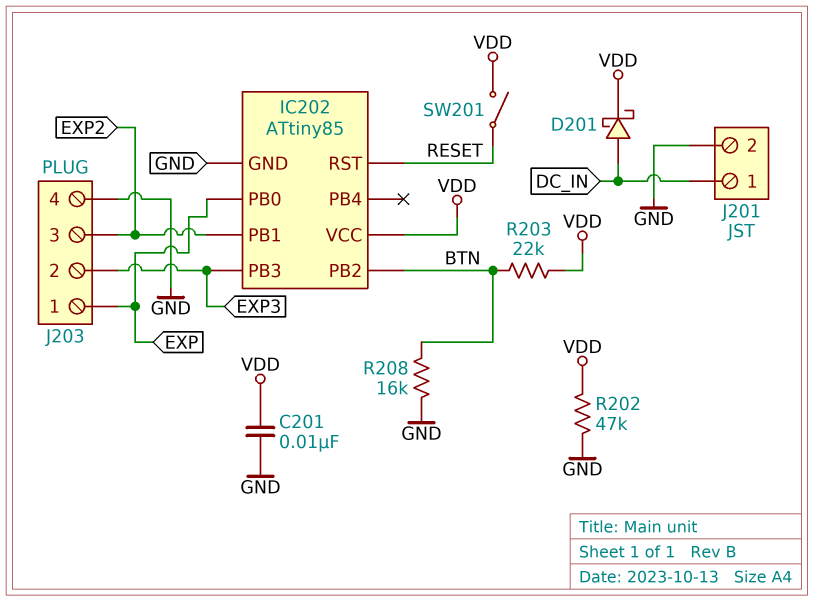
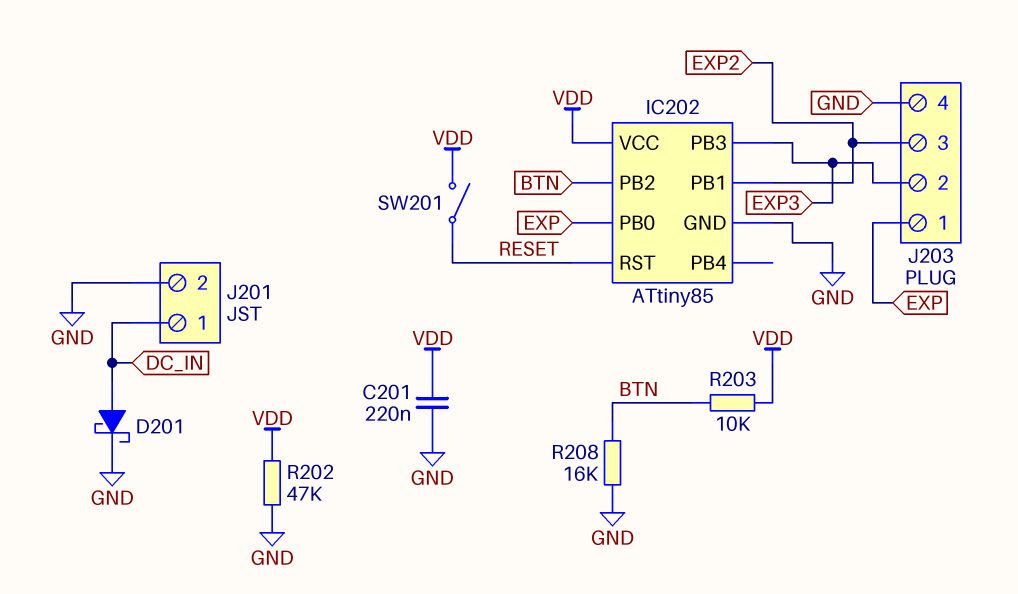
C201: 10nF (GND, VDD) -> 220nF (GND, VDD)
D201: schottky (A DC_IN, K VDD) -> schottky (A DC_IN, K GND)
R203: 22k (BTN, VDD) -> 10k (BTN, VDD)

